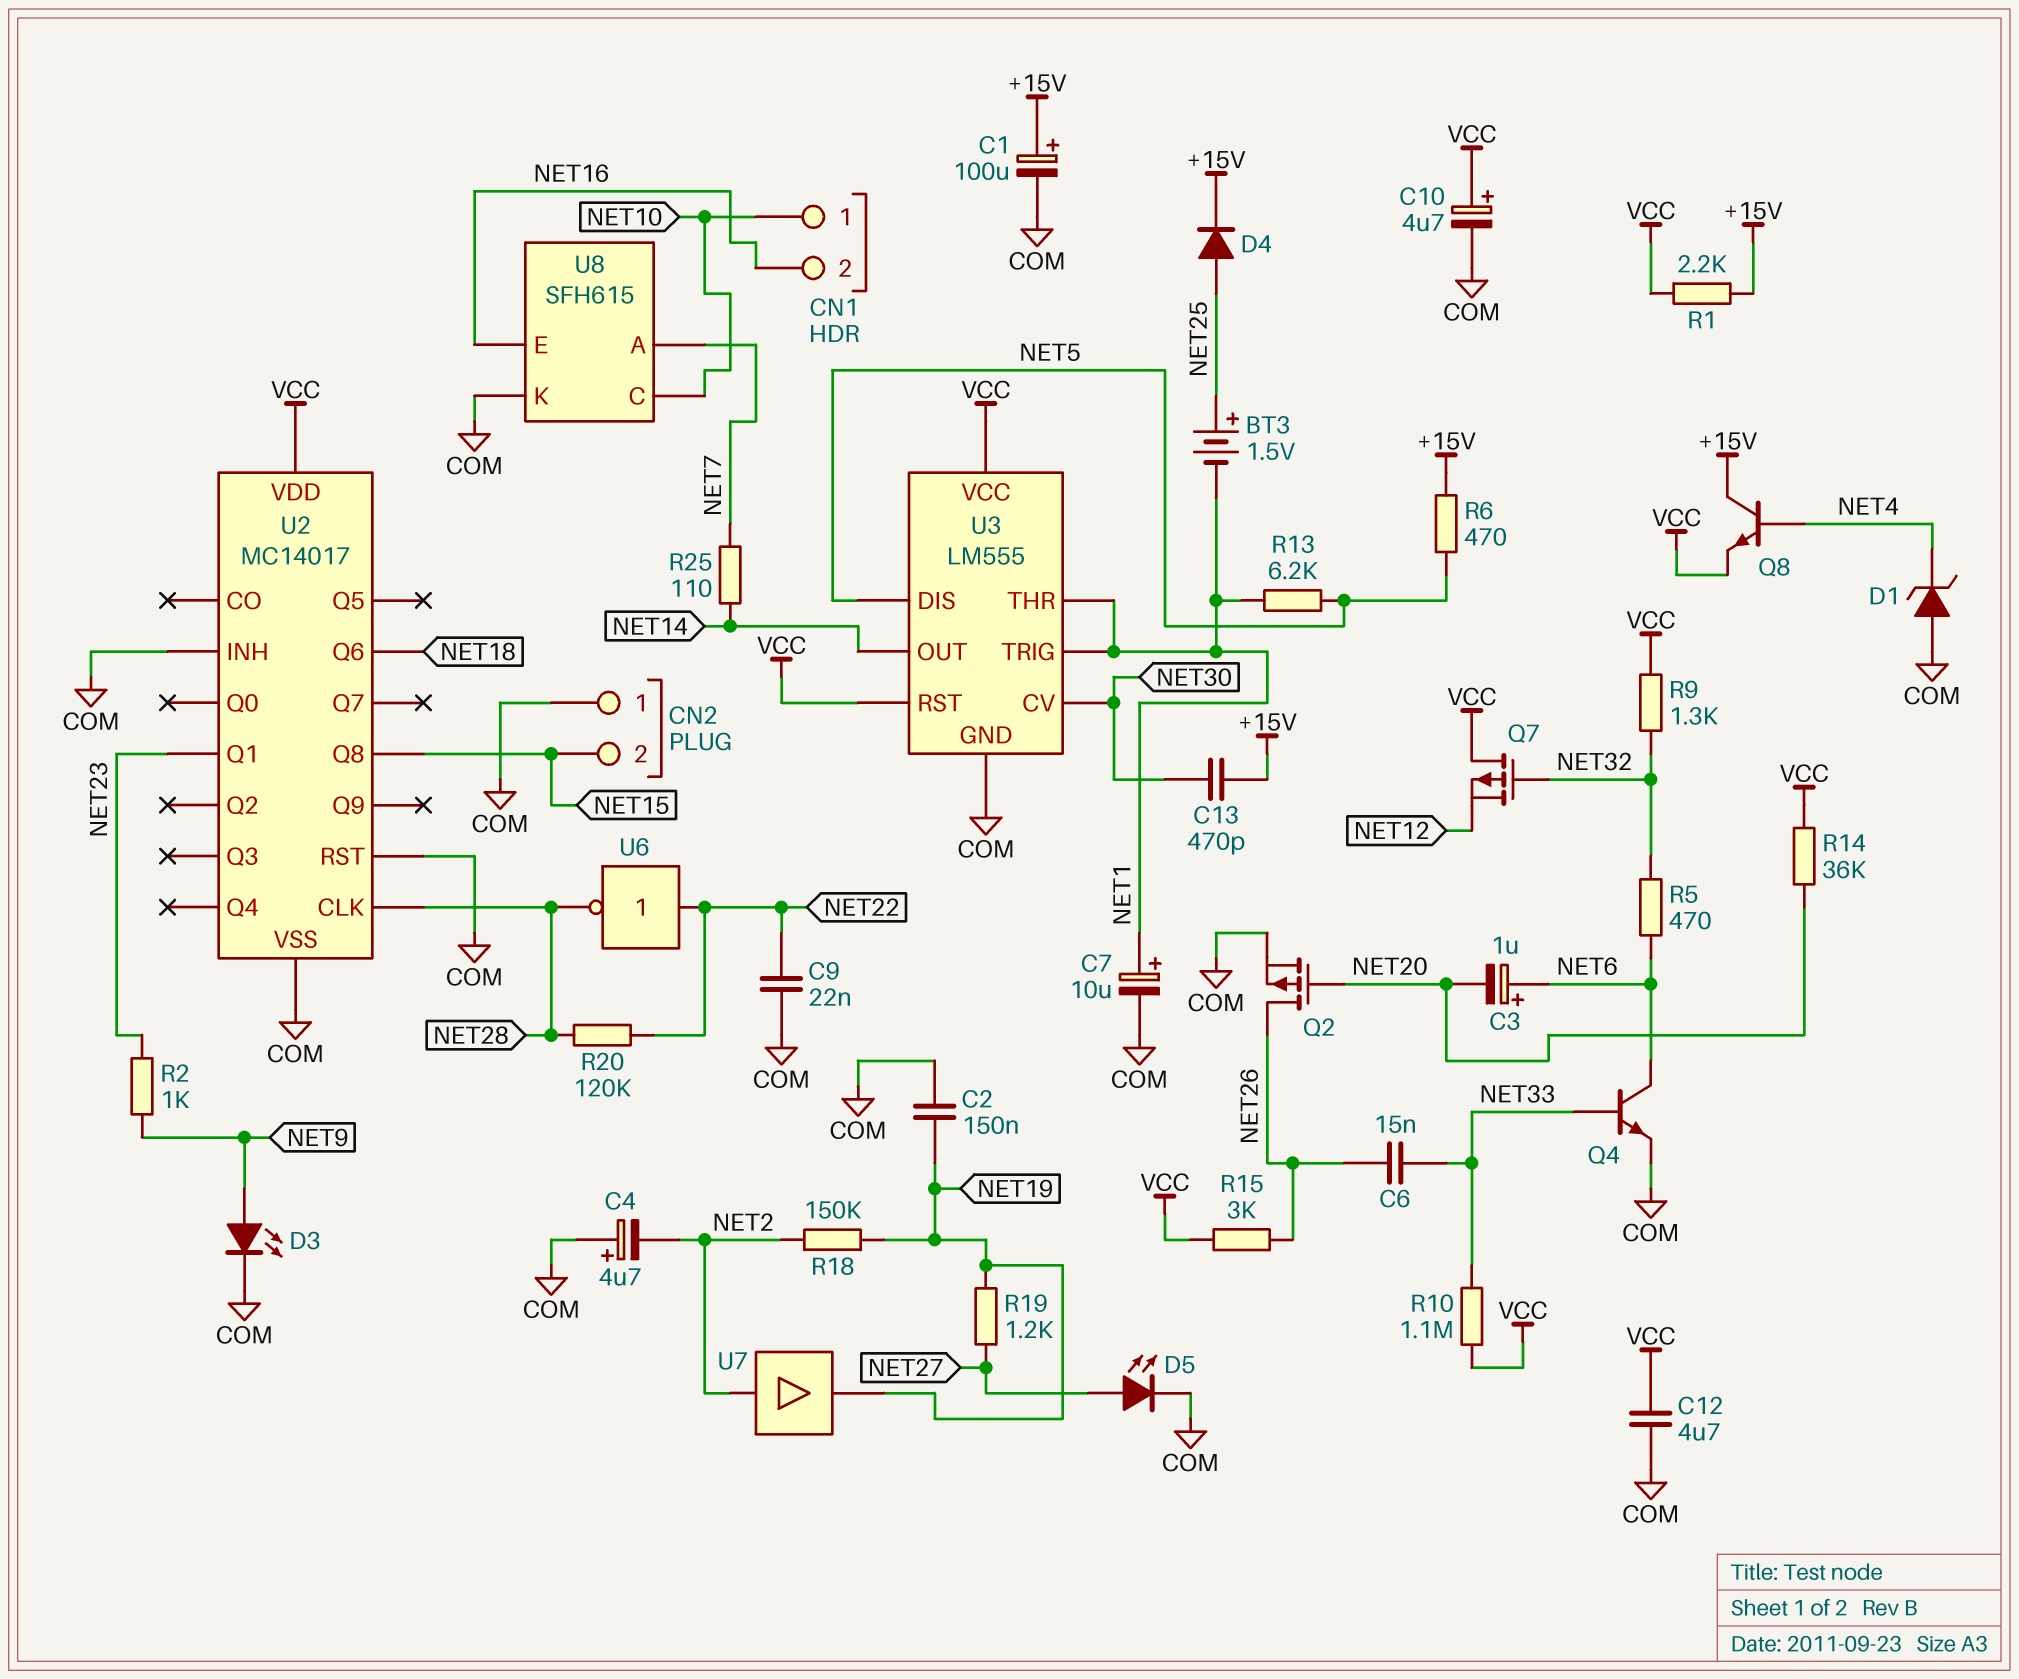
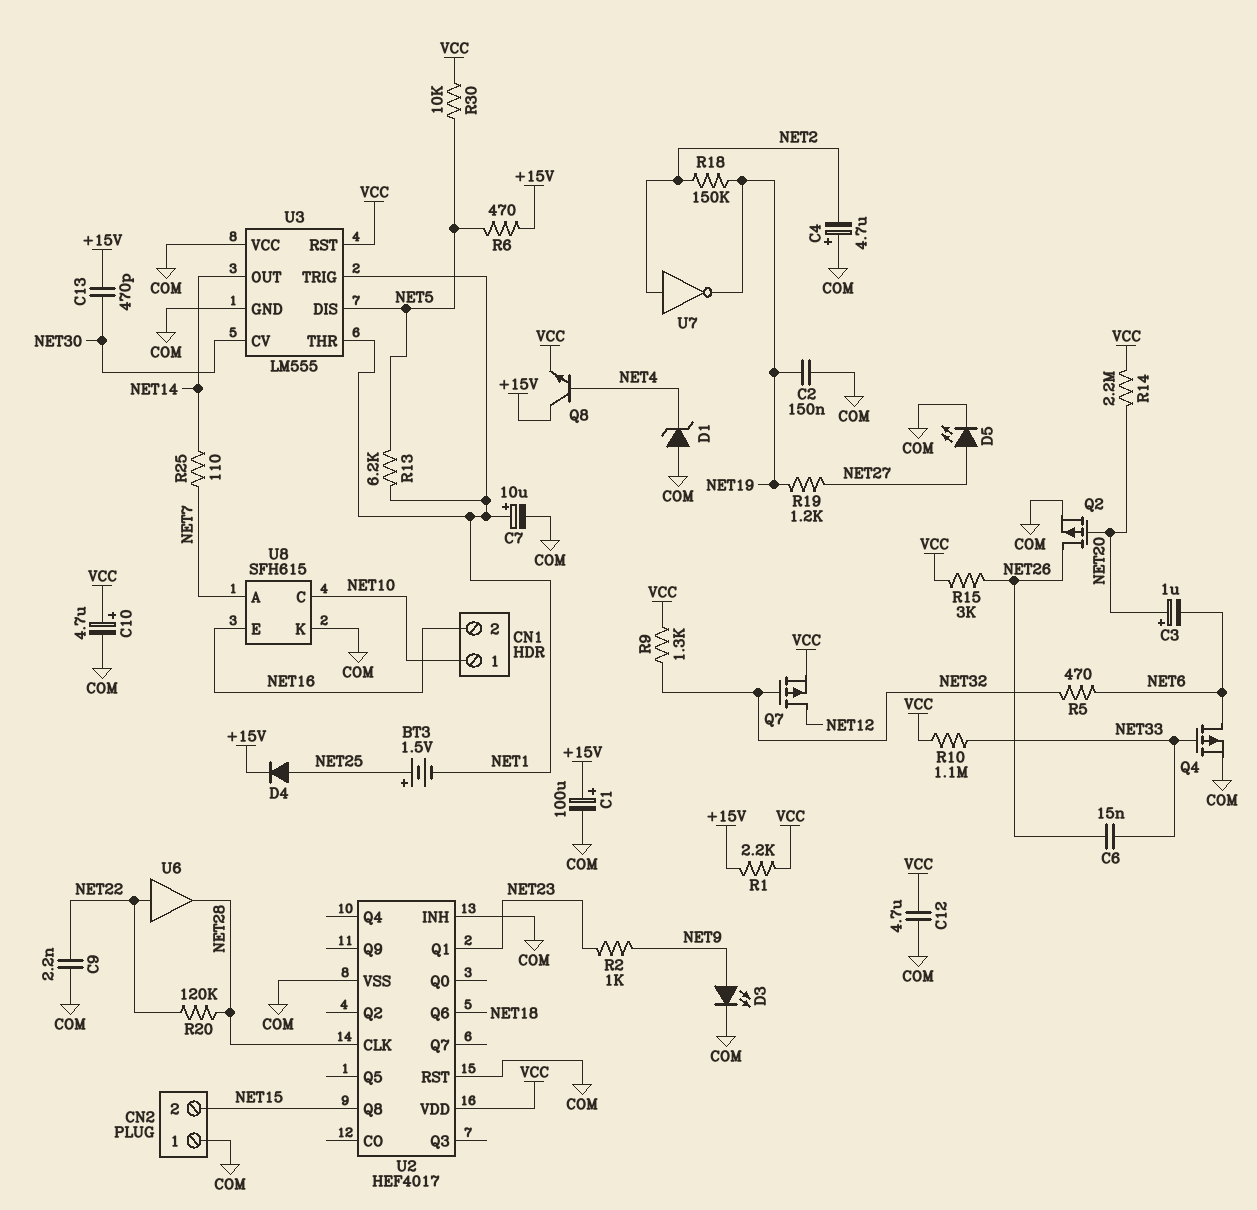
C3: 1uF (plus NET6, minus NET20) -> 1uF (plus NET20, minus NET6)
C9: 22nF (COM, NET22) -> 2.2nF (COM, NET22)
Q4: NPN (B NET33, C NET6, E COM) -> PMOS (G NET33, D NET6, S COM)
Q7: PMOS (G NET32, D VCC, S NET12) -> PMOS (G NET32, D NET12, S VCC)
R14: 36k (NET20, VCC) -> 2.2M (NET20, VCC)
R30: none -> 10k (NET5, VCC)
U2: MC14017 -> HEF4017
U3 pin VCC: VCC -> COM
U6: NOT (in NET22, out NET28) -> buffer (in NET22, out NET28)
U7: buffer (in NET2, out NET19) -> NOT (in NET2, out NET19)

